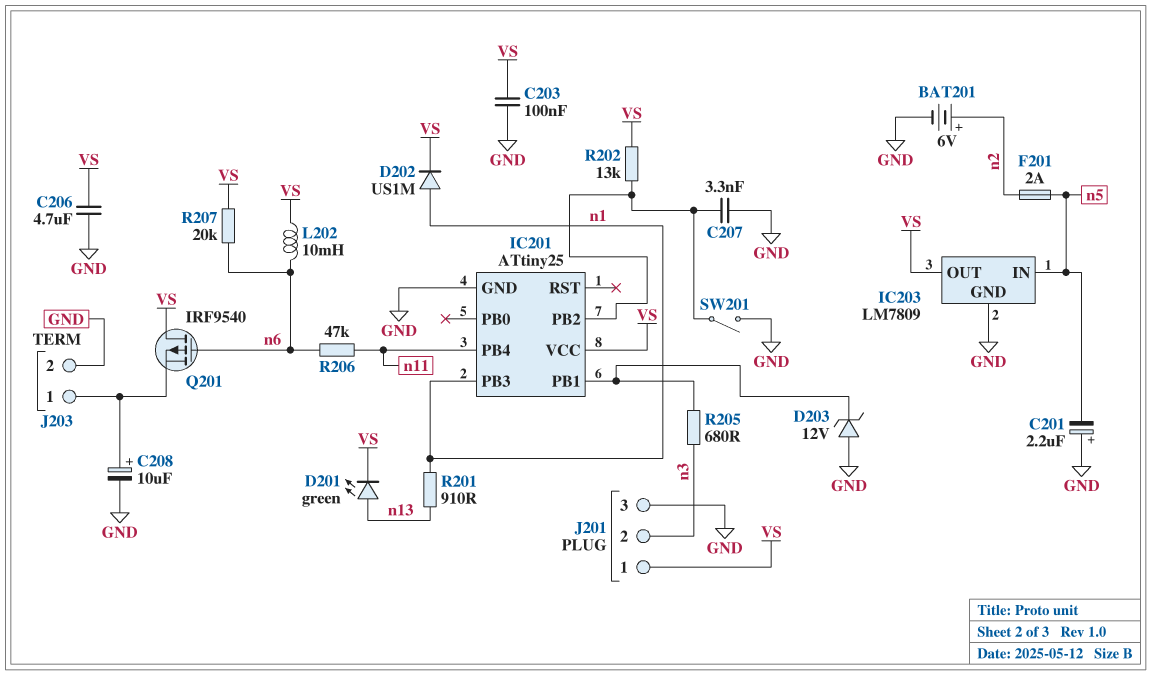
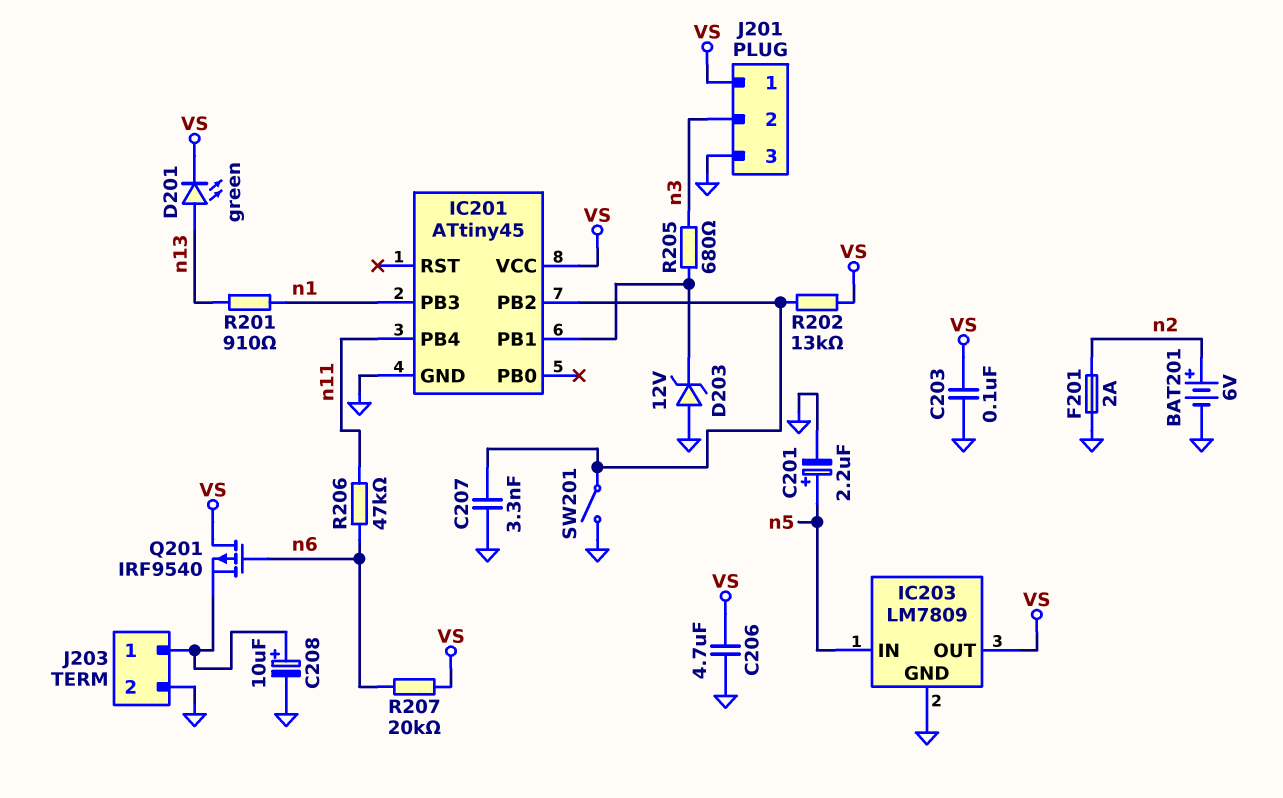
C201: 2.2uF (plus GND, minus n5) -> 2.2uF (plus n5, minus GND)
D202: diode US1M (A n1, K VS) -> none
F201: 2A (n2, n5) -> 2A (GND, n2)
IC201: ATtiny25 -> ATtiny45
L202: 10mH (VS, n6) -> none

